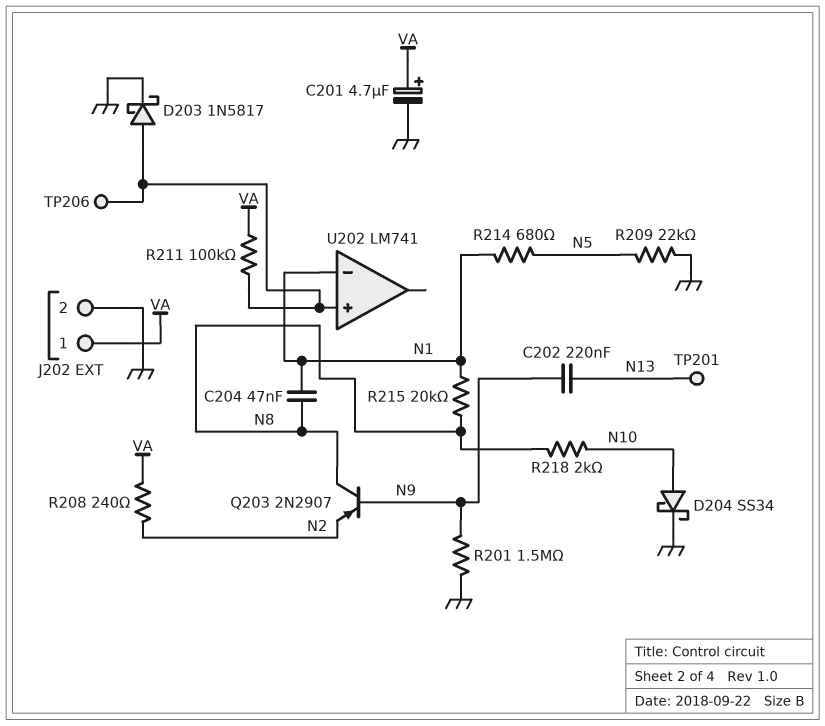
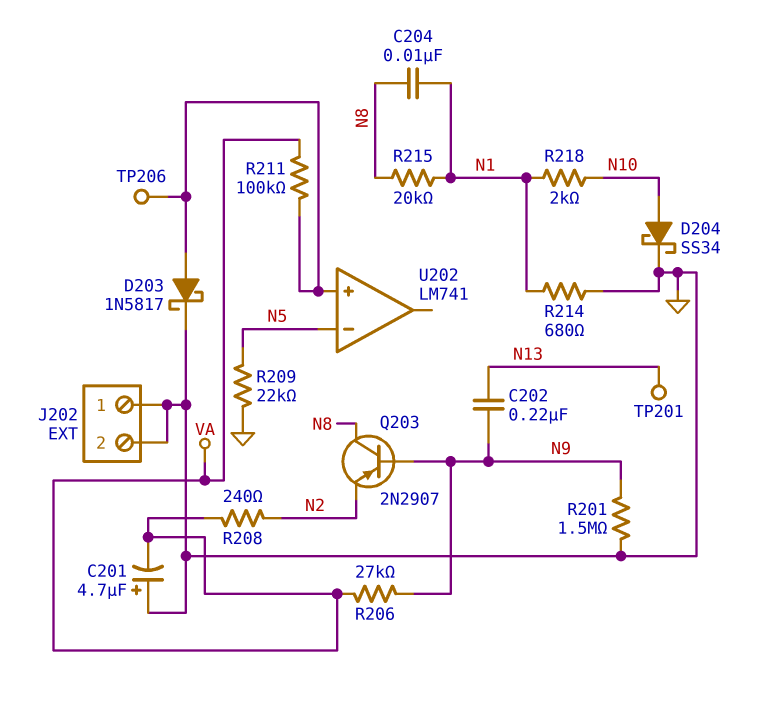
C201: 4.7uF (plus VA, minus GND) -> 4.7uF (plus GND, minus VA)
C204: 47nF (N1, N8) -> 10nF (N1, N8)
J202 pin 1: VA -> GND
R206: none -> 27k (N9, VA)
R214: 680 (N1, N5) -> 680 (GND, N1)
R218: 2k (N8, N10) -> 2k (N1, N10)
U202 pin in-: N1 -> N5

